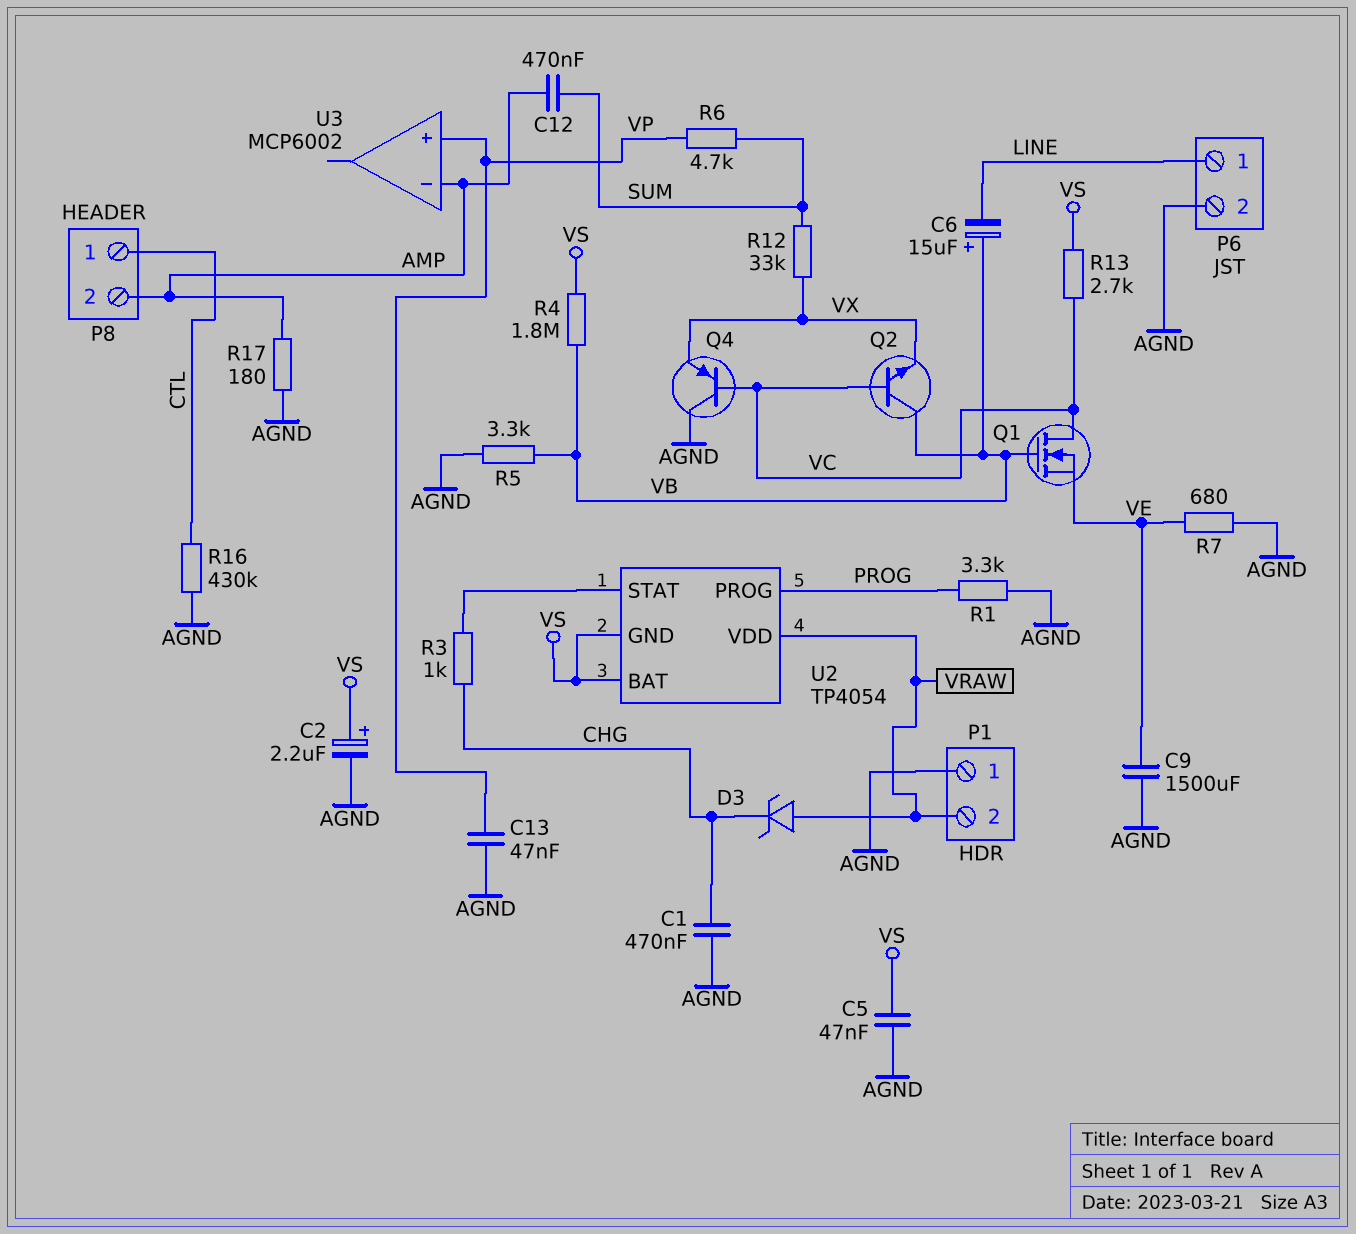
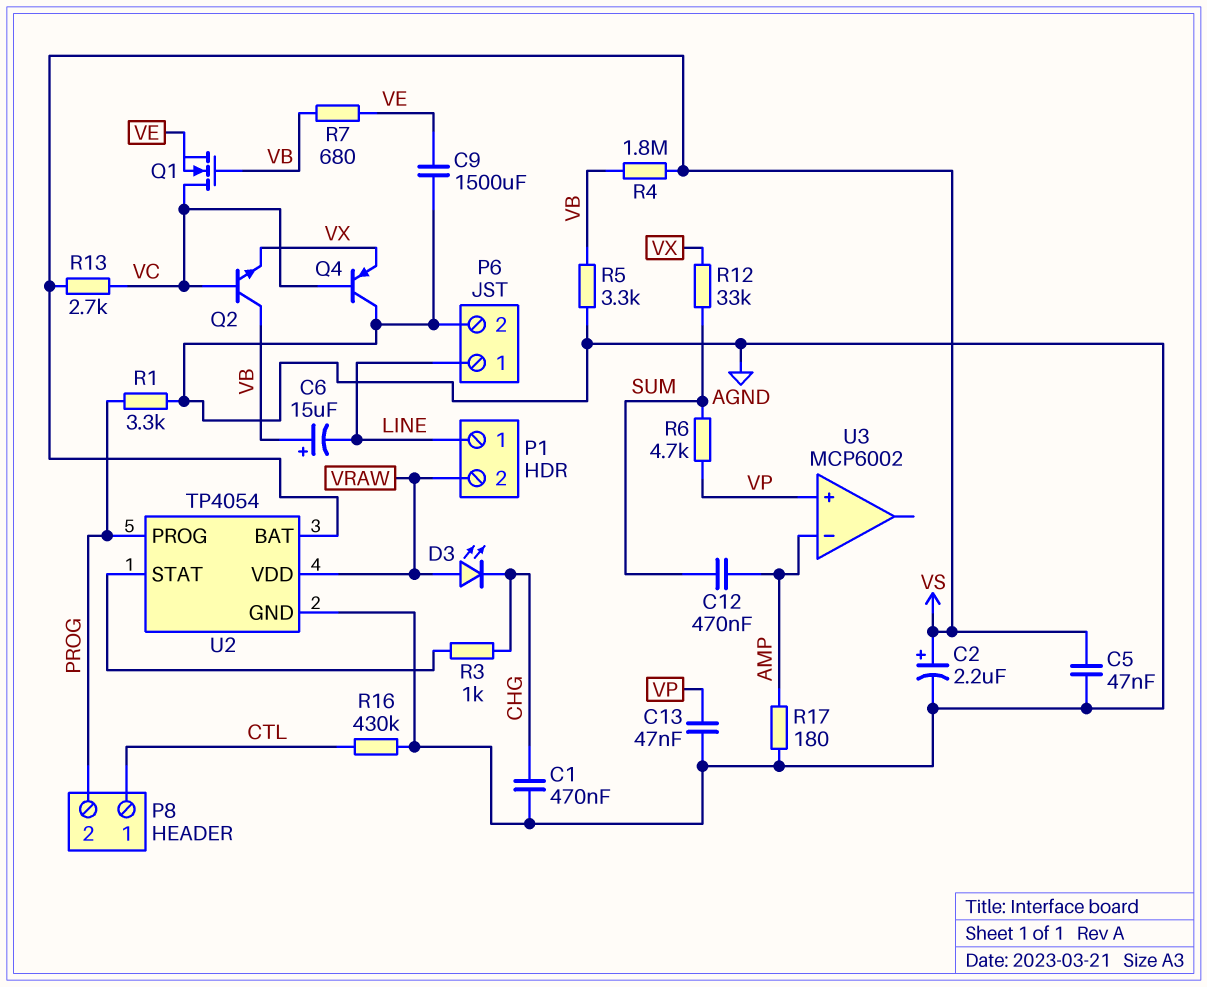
D3: zener (A VRAW, K CHG) -> LED (A VRAW, K CHG)
P1 pin 1: AGND -> LINE
P8 pin 2: AMP -> PROG
R7: 680 (AGND, VE) -> 680 (VB, VE)
U2 pin GND: VS -> AGND

